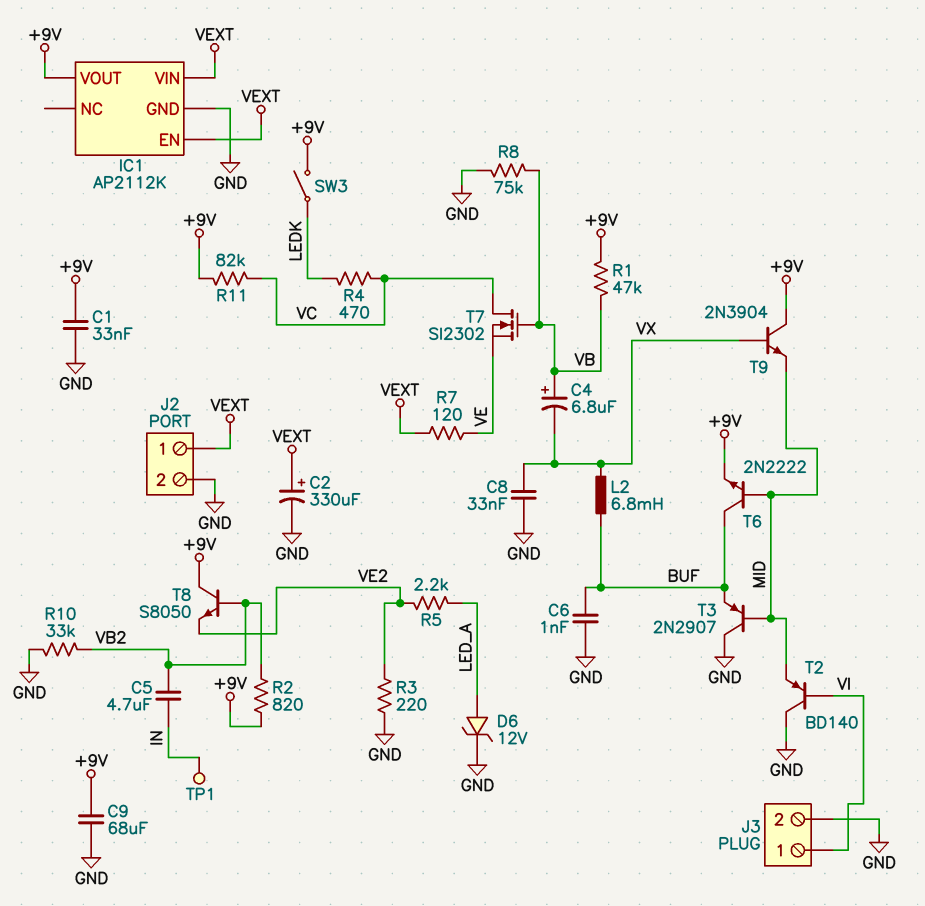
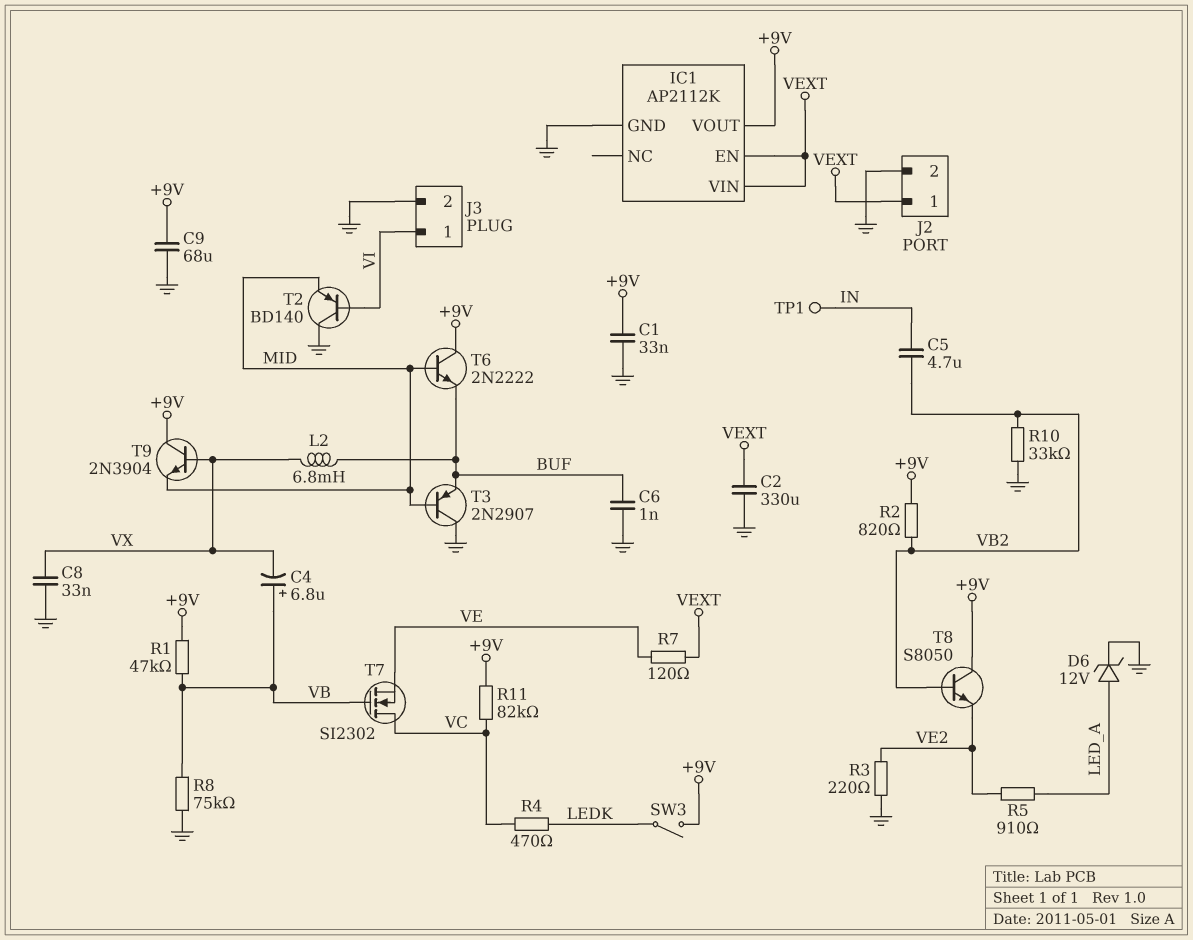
C2: 330uF (plus VEXT, minus GND) -> 330uF (GND, VEXT)
R5: 2.2k (LED_A, VE2) -> 910 (LED_A, VE2)
T6: NPN 2N2222 (B MID, C BUF, E +9V) -> NPN 2N2222 (B MID, C +9V, E BUF)

